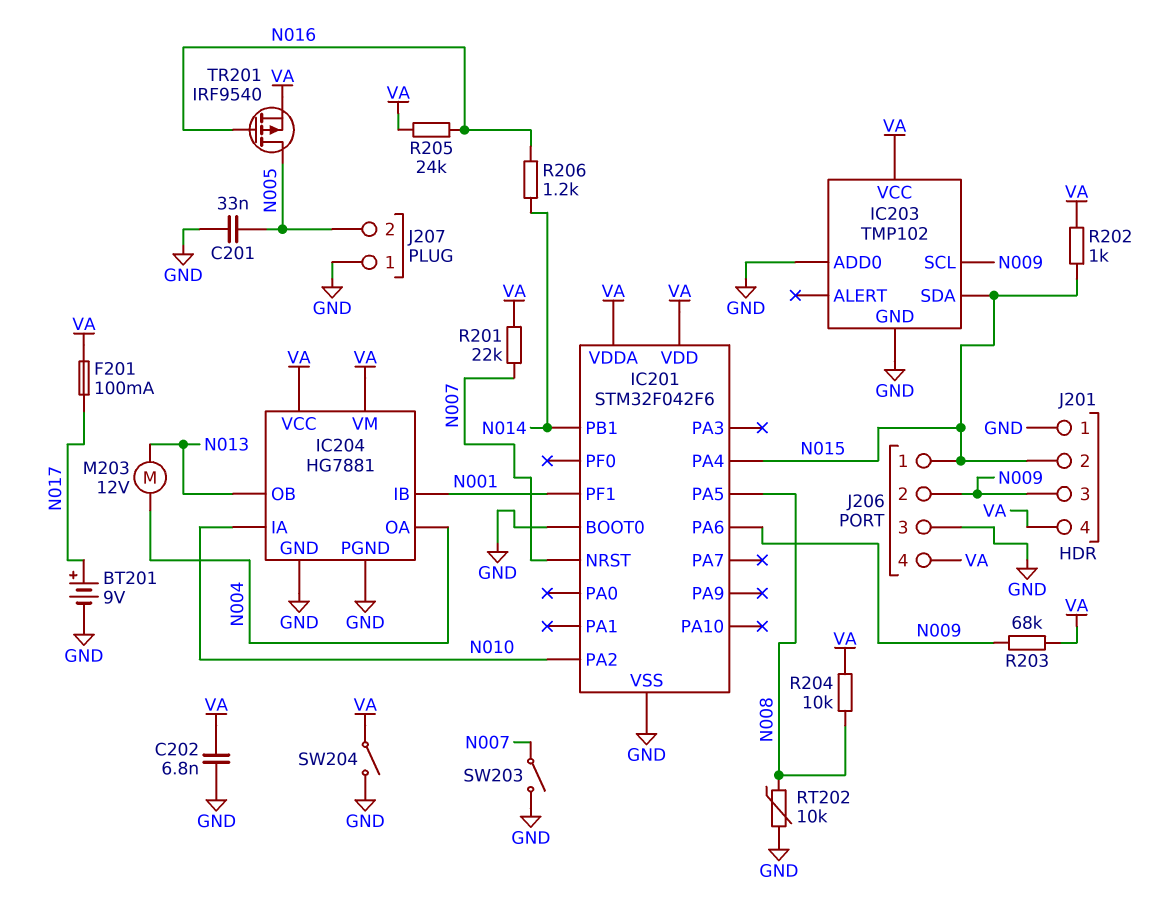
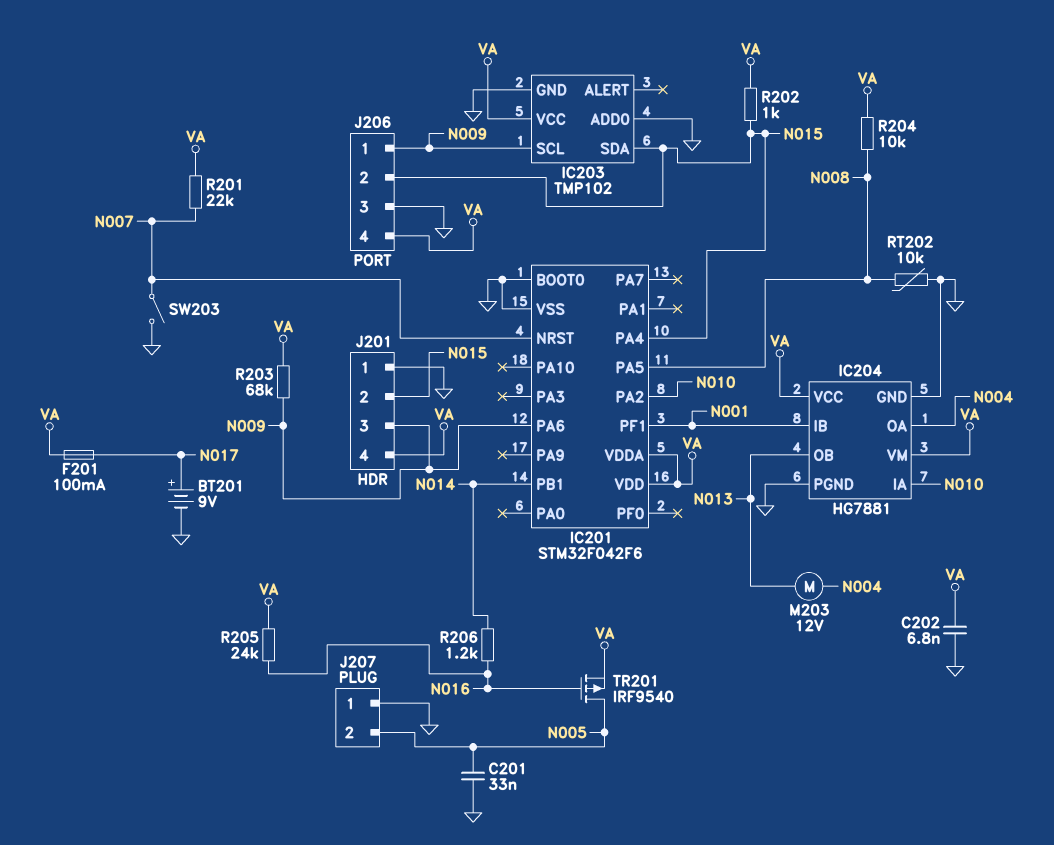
J206 pin 1: N015 -> N009
J206 pin 2: N009 -> N015
SW204: switch (GND, VA) -> none

